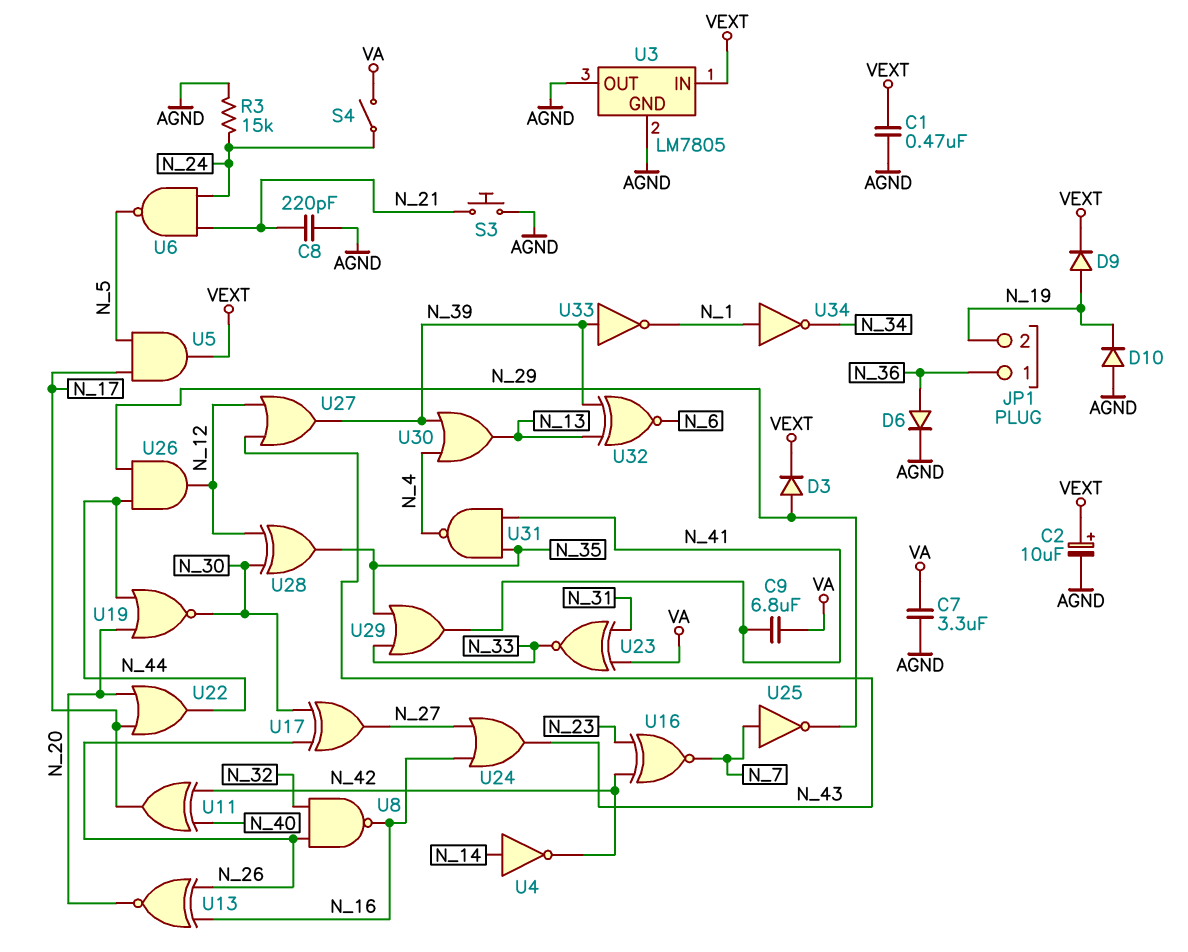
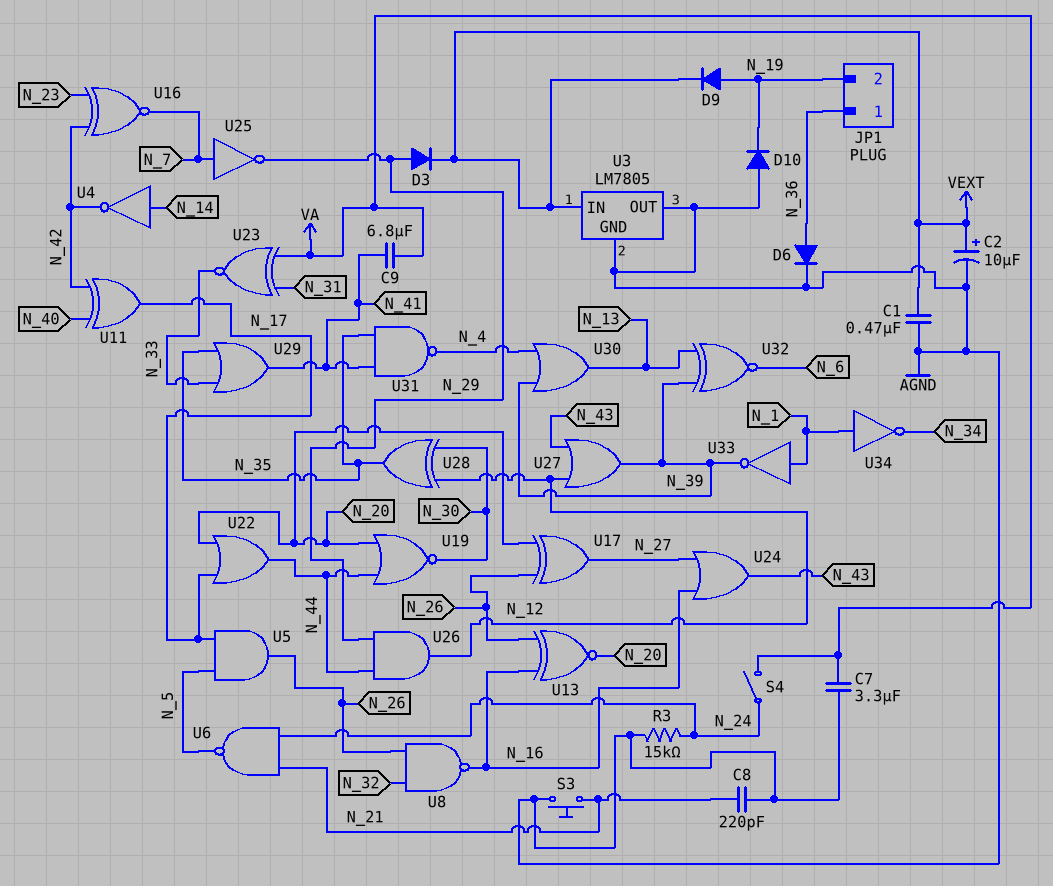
U5: AND (in N_5, in N_17, out VEXT) -> AND (in N_5, in N_17, out N_26)
U17: XOR (in N_26, in N_30, out N_27) -> XOR (in N_20, in N_26, out N_27)
U33: NOT (in N_39, out N_1) -> NOT (in N_1, out N_39)

